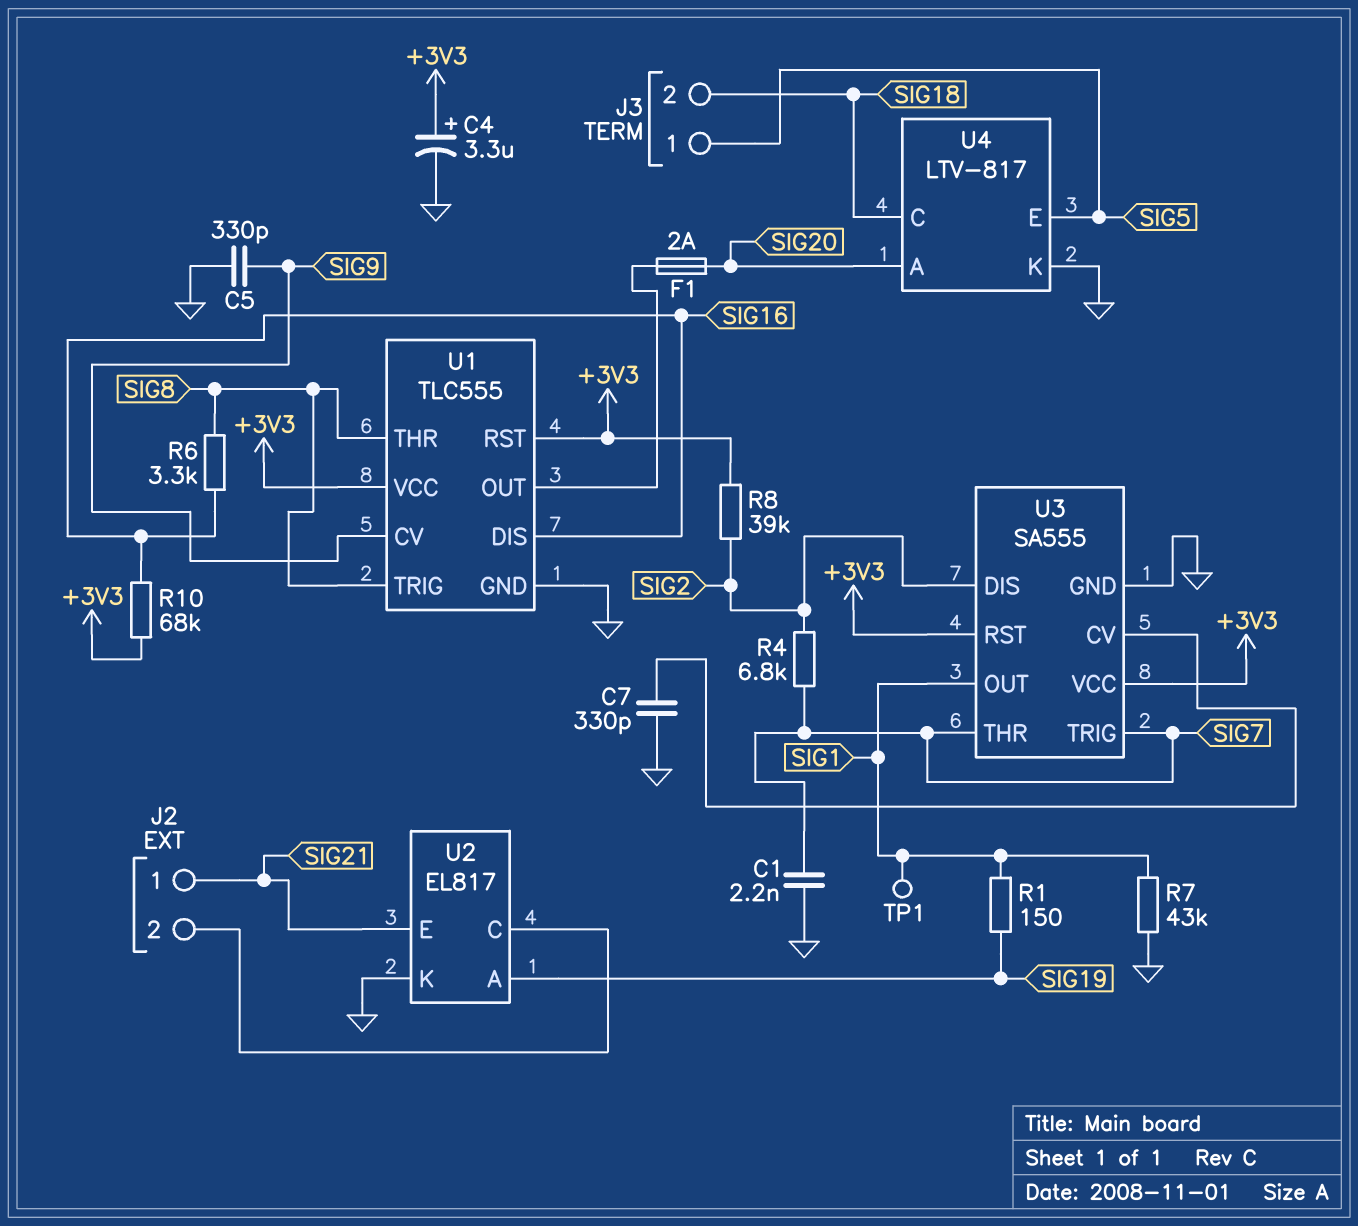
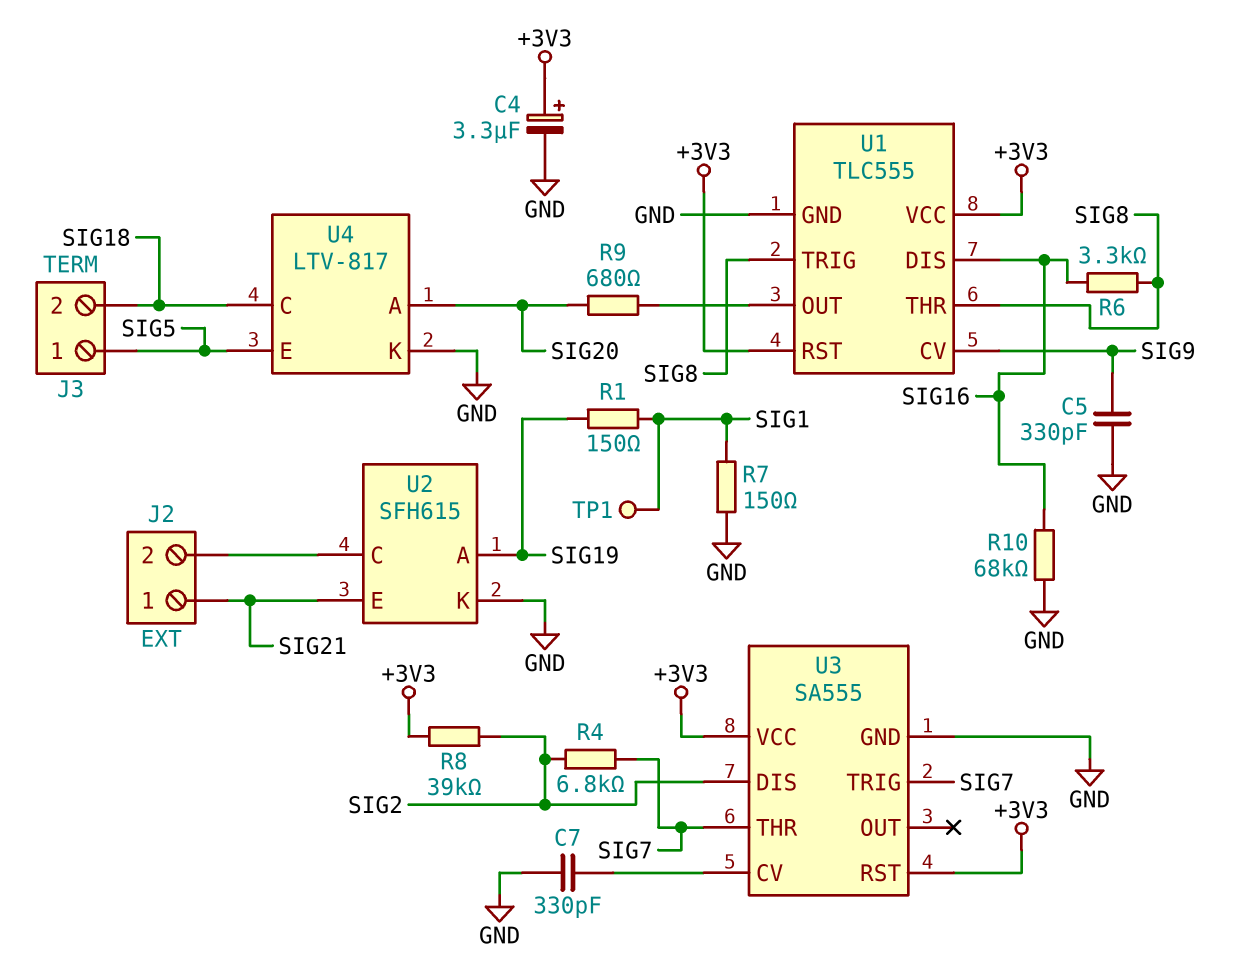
C1: 2.2nF (GND, SIG7) -> none
F1: 2A (SIG20, U1/OUT) -> none
R7: 43k (GND, SIG1) -> 150 (GND, SIG1)
R9: none -> 680 (SIG20, U1/OUT)
R10: 68k (+3V3, SIG16) -> 68k (GND, SIG16)
U2: EL817 -> SFH615
U3 pin OUT: SIG1 -> none

